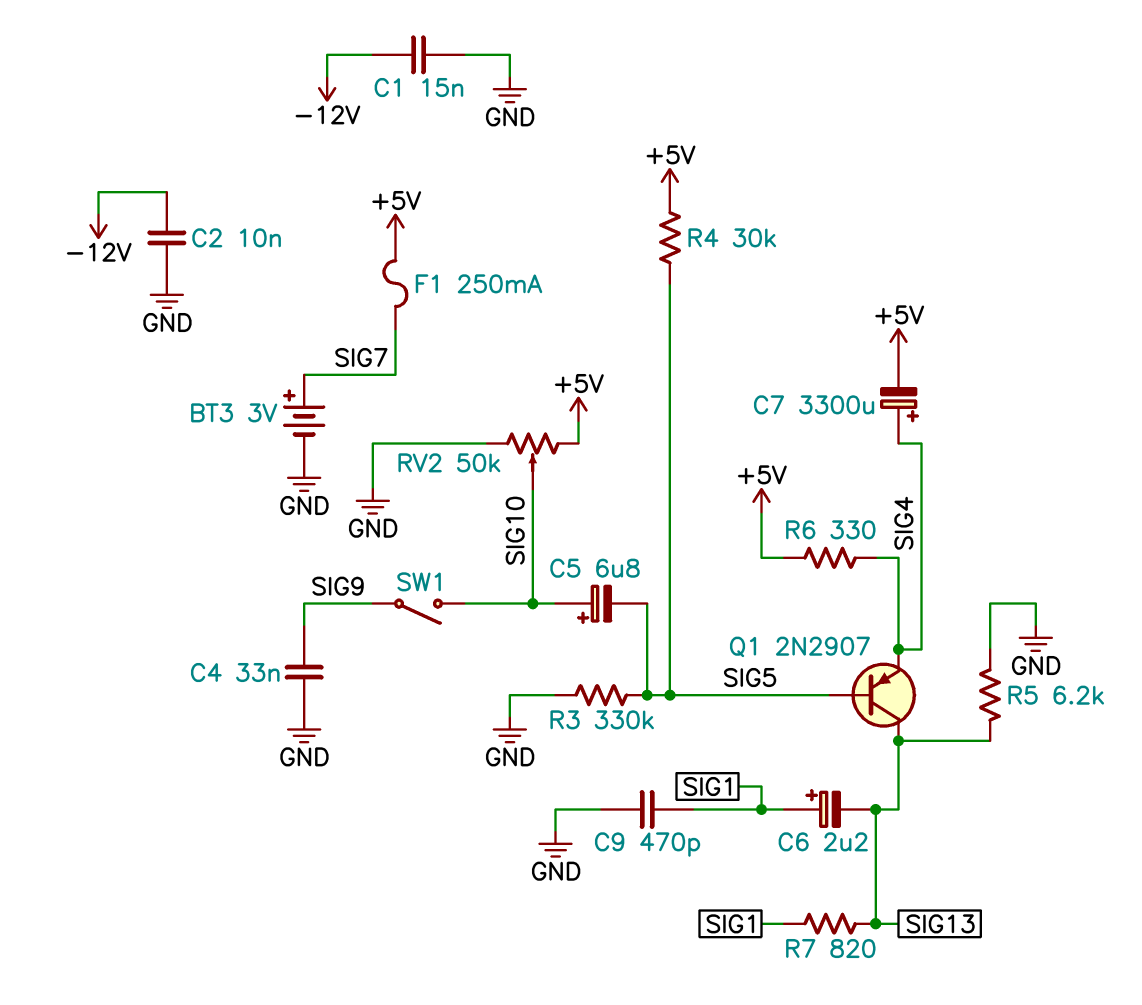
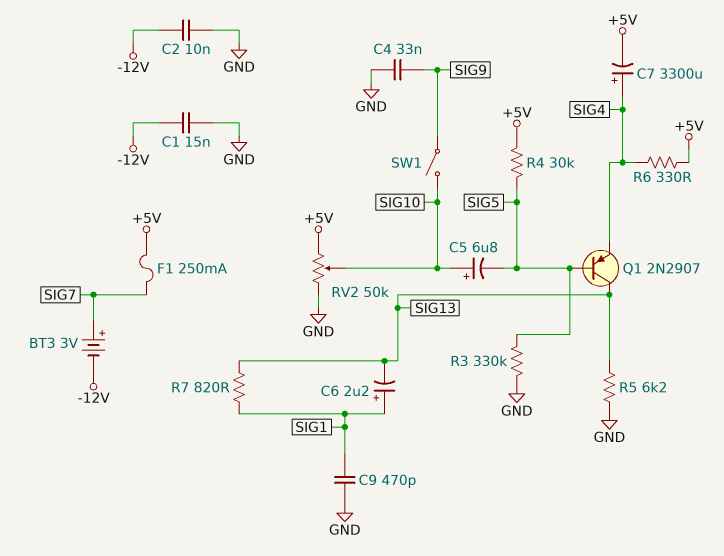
BT3: 3V (plus SIG7, minus GND) -> 3V (plus SIG7, minus -12V)

